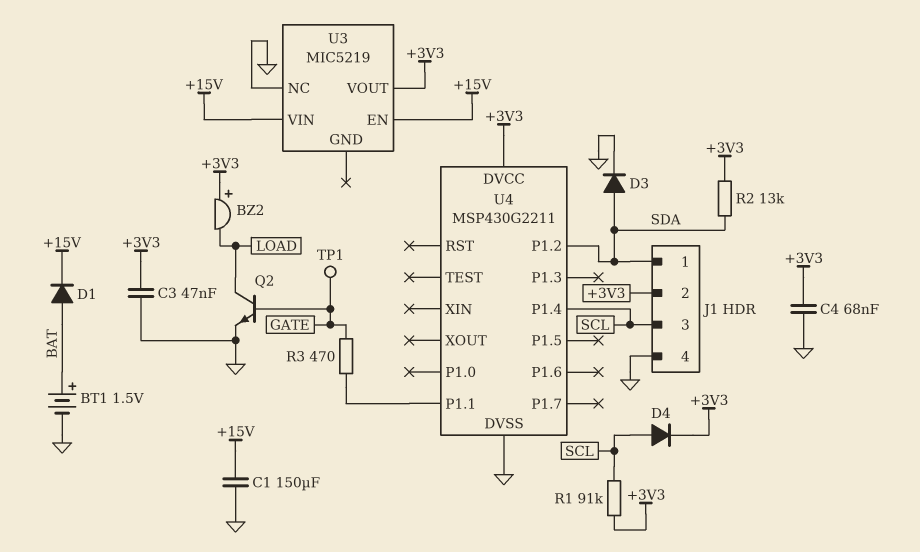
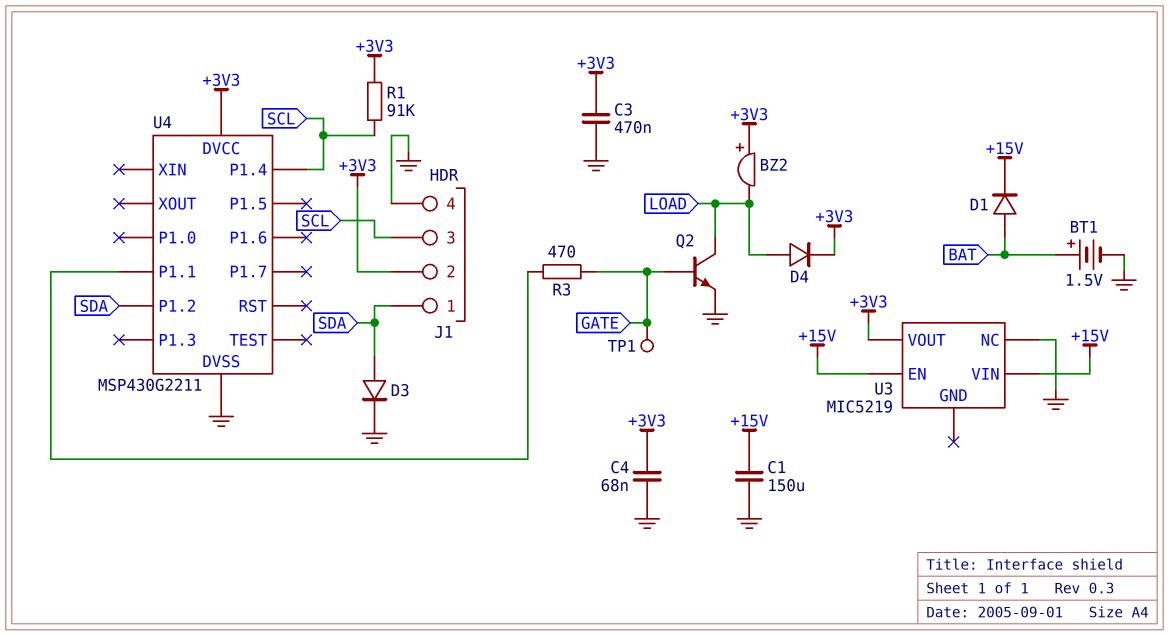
C3: 47nF (+3V3, GND) -> 470nF (+3V3, GND)
D4: diode (A SCL, K +3V3) -> diode (A LOAD, K +3V3)
R2: 13k (+3V3, SDA) -> none

